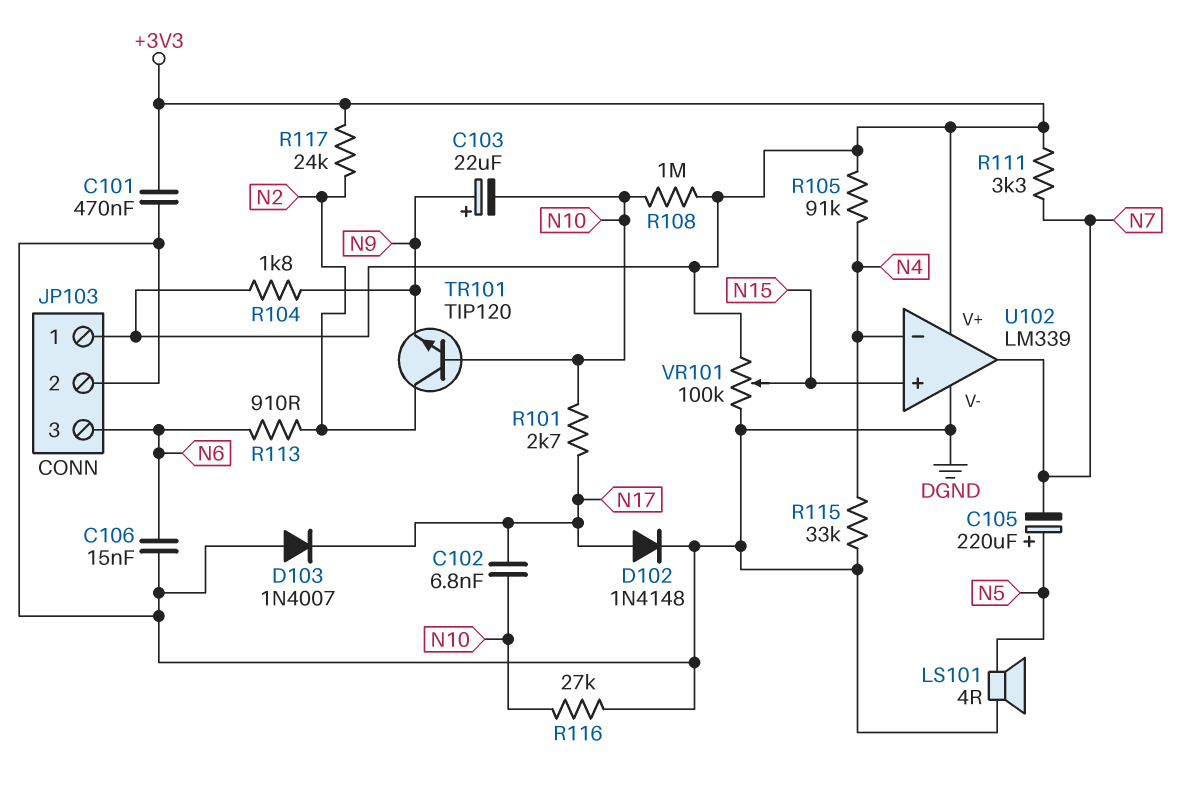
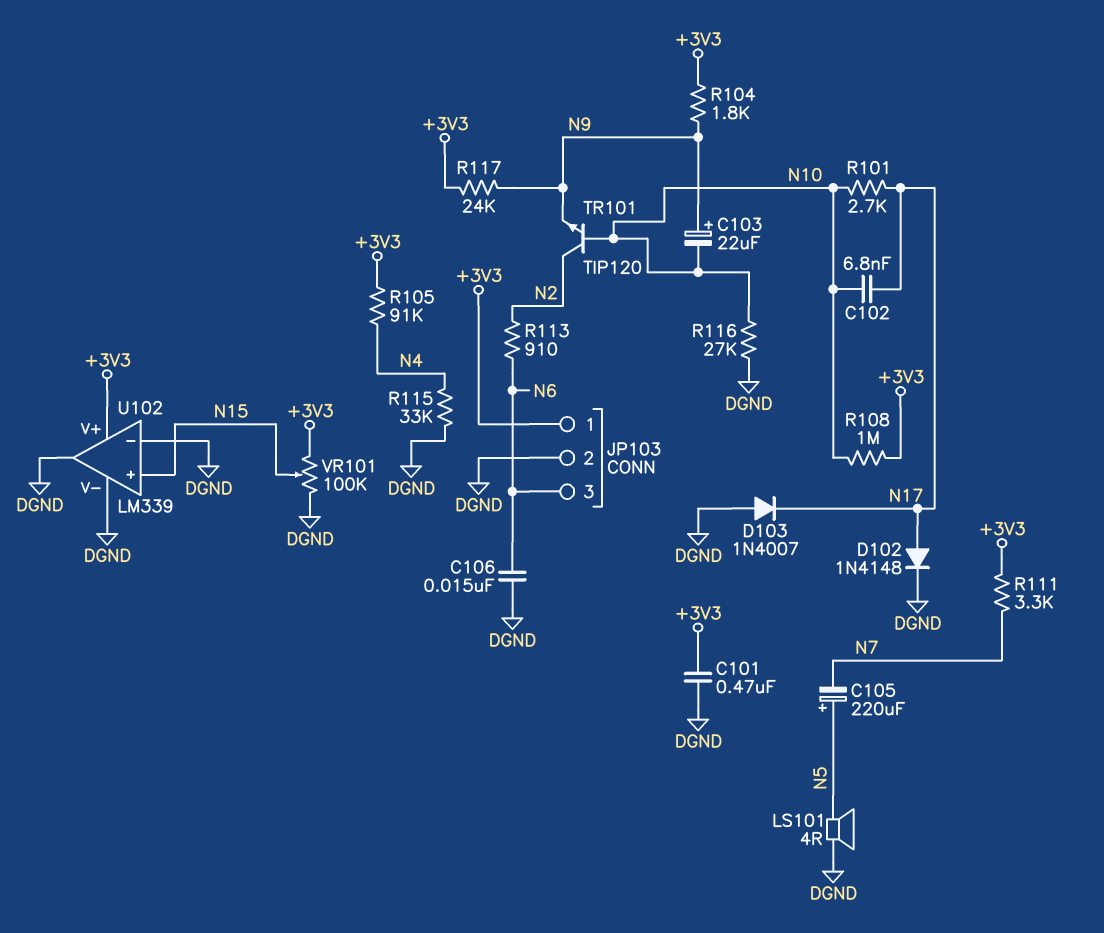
R117: 24k (+3V3, N2) -> 24k (+3V3, N9)
U102 pin in-: N4 -> DGND
U102 pin out: N7 -> DGND

